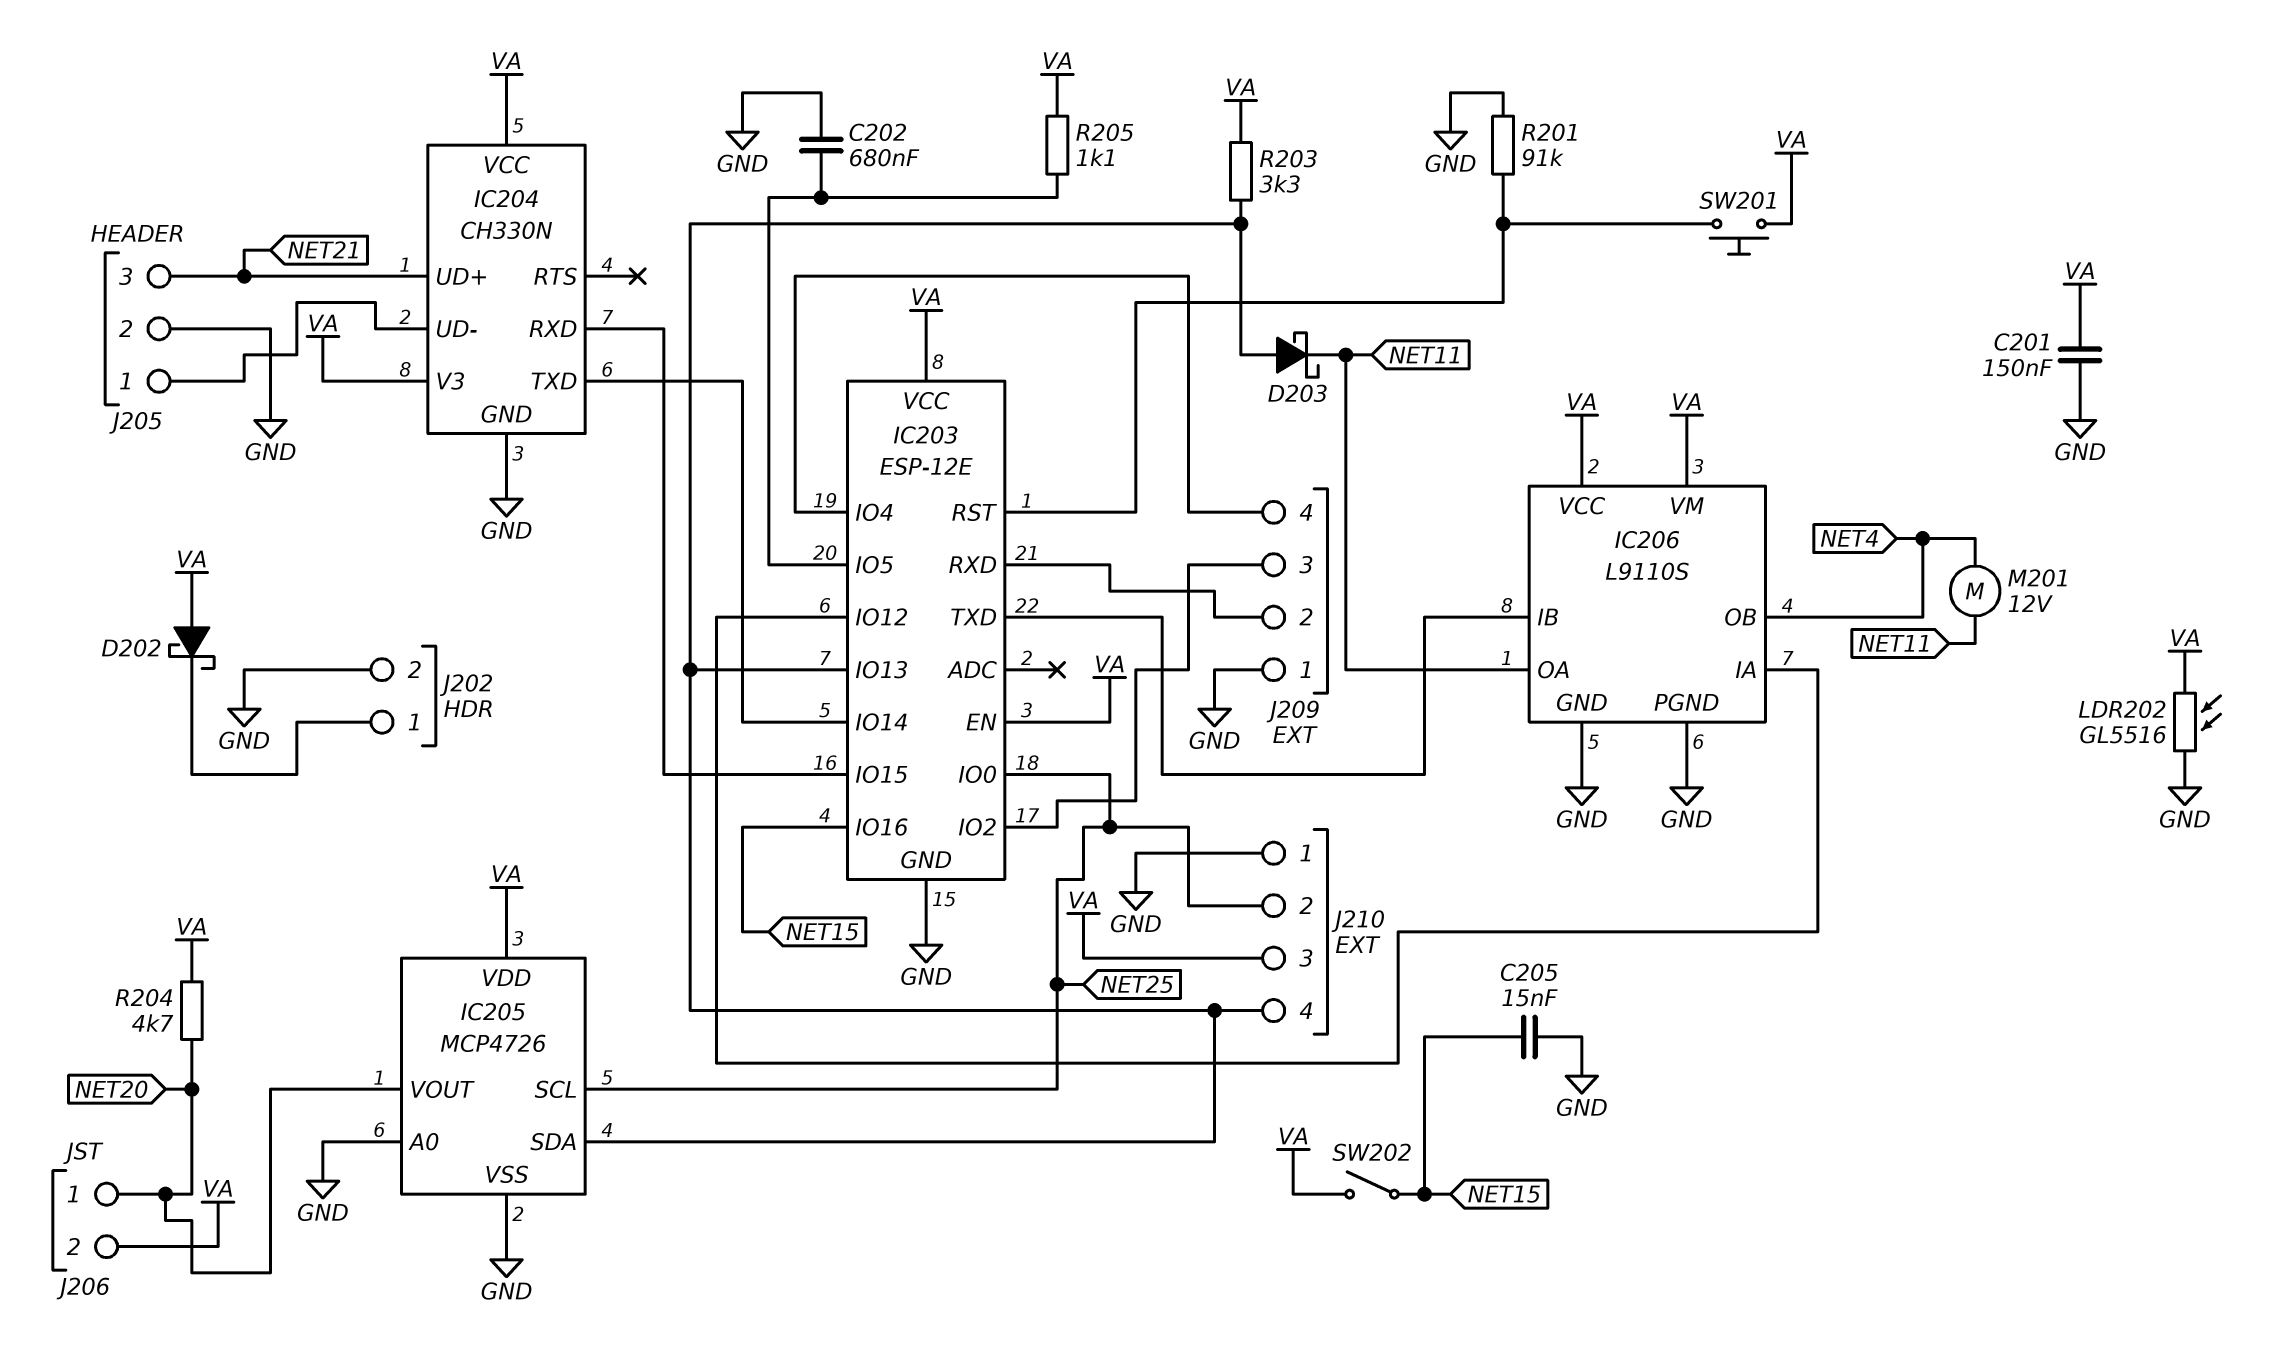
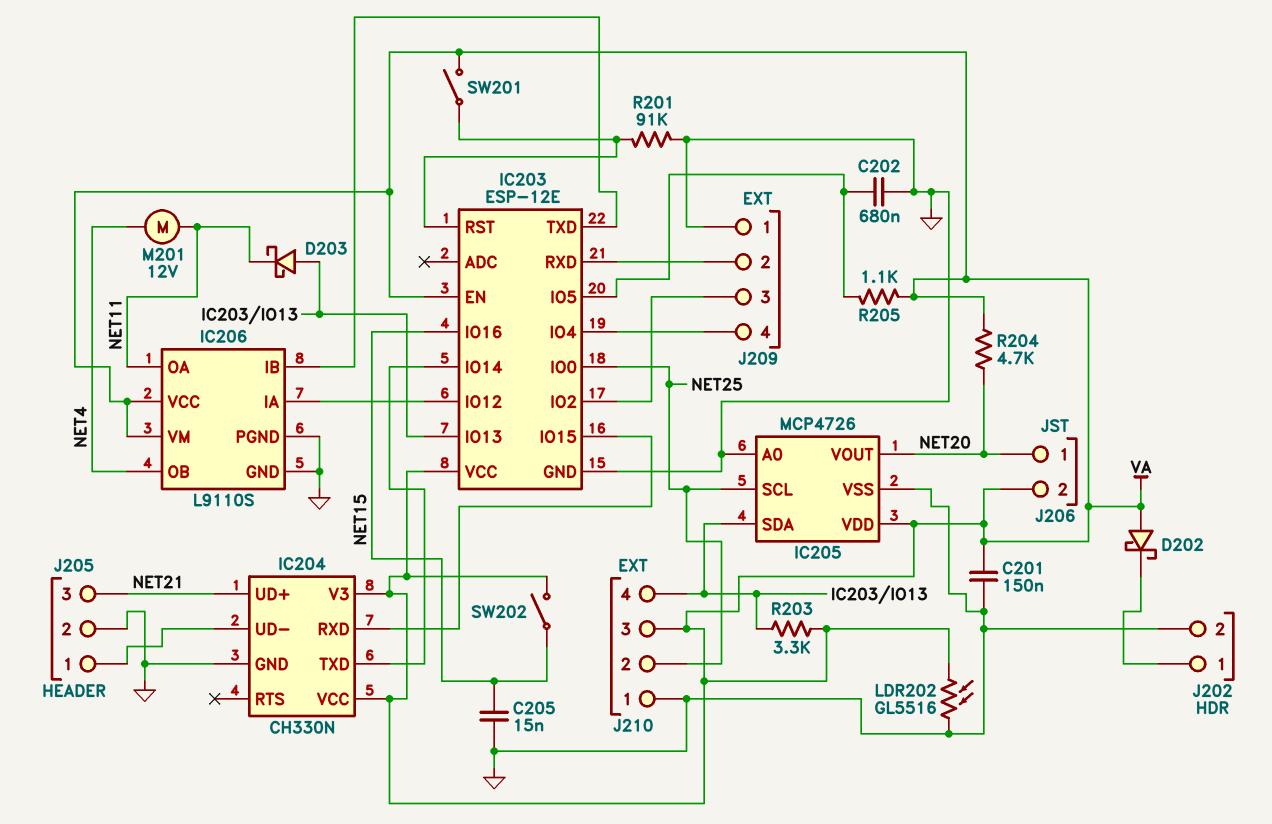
SW201: button (IC203/RST, VA) -> switch (IC203/RST, VA)

